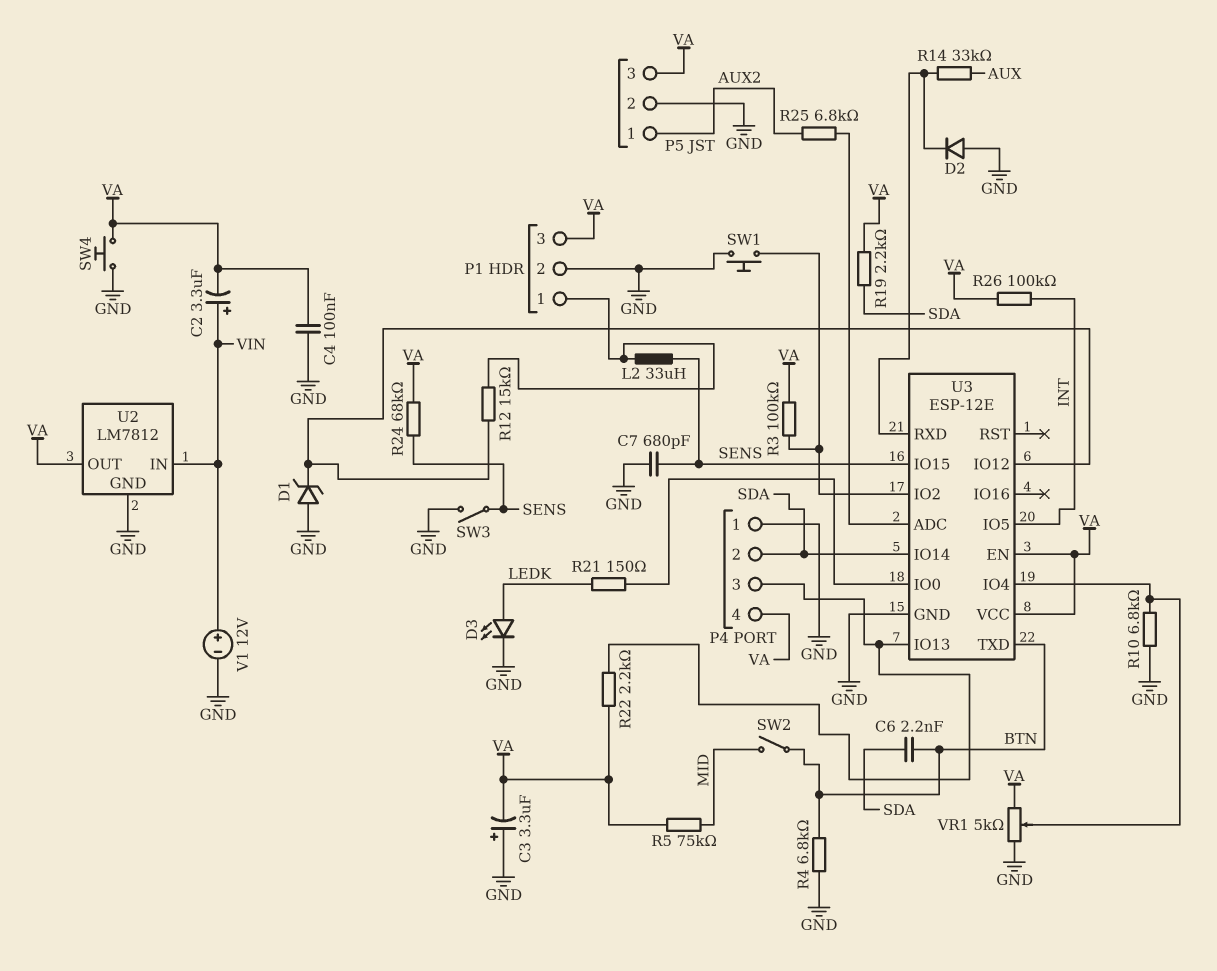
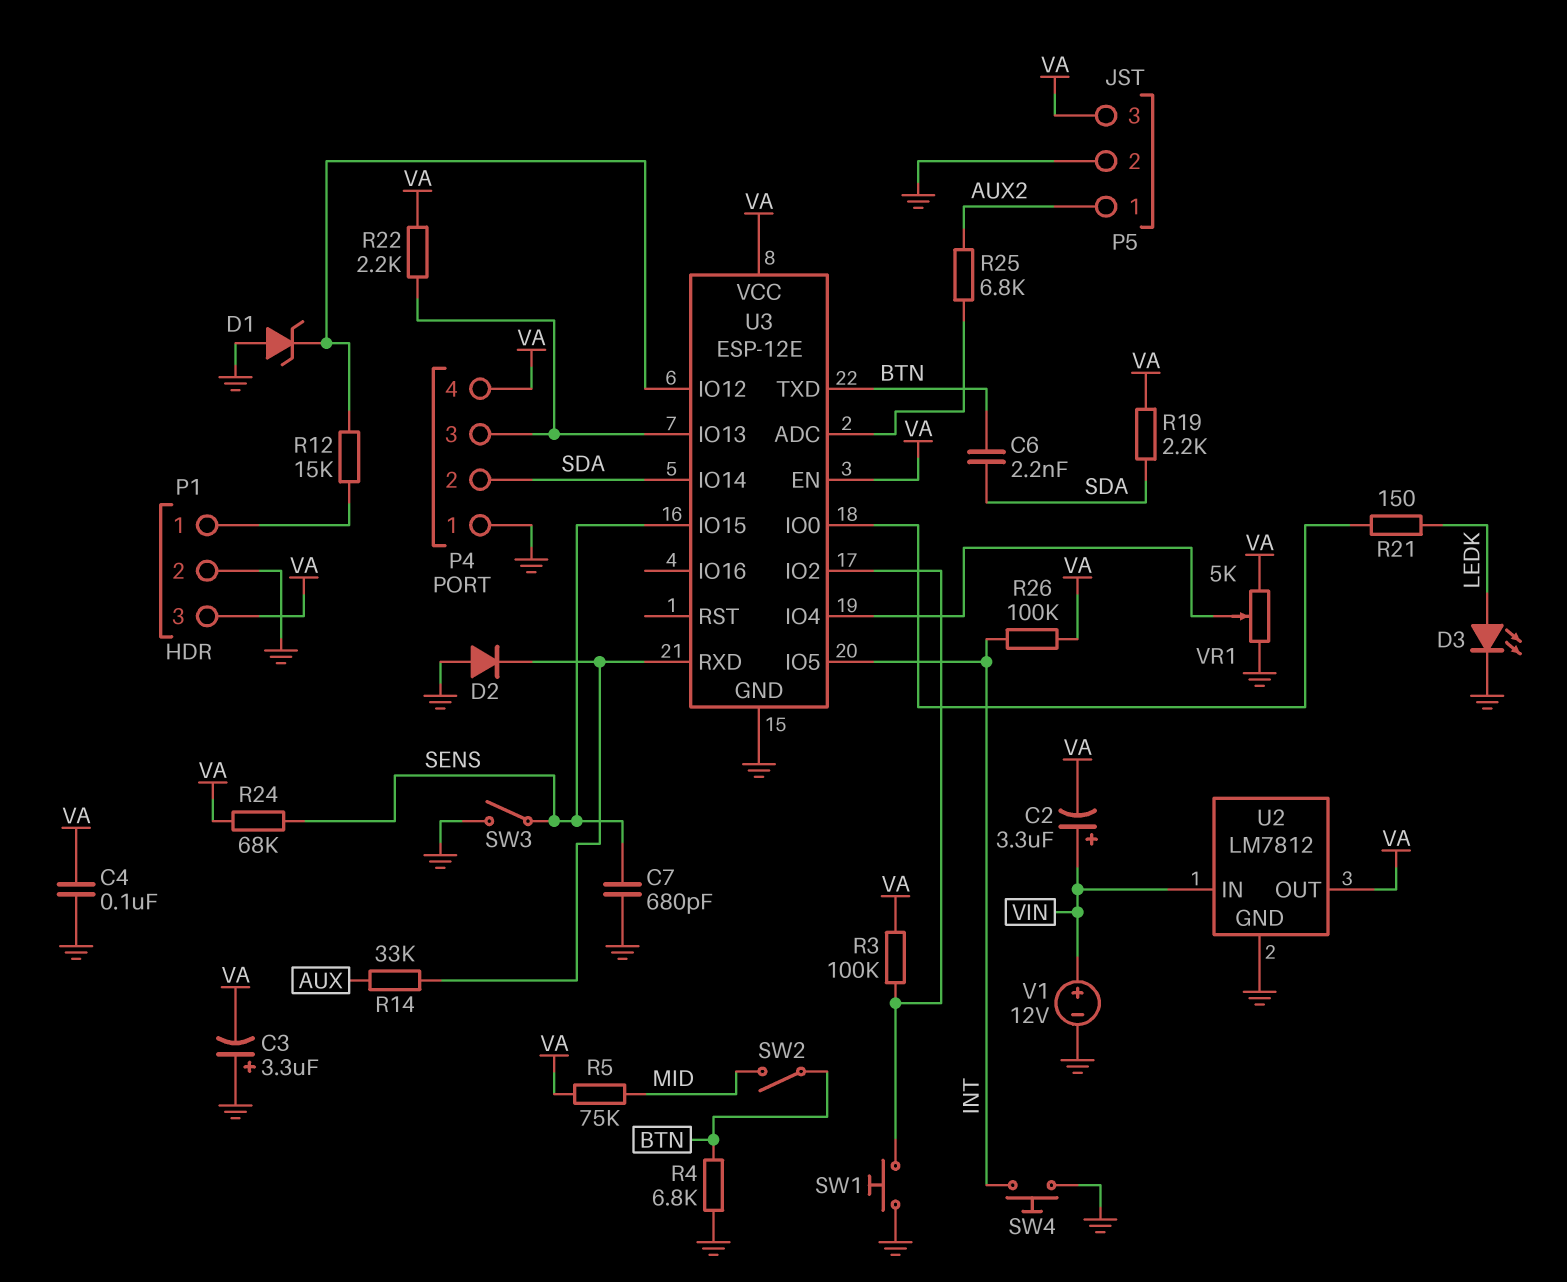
L2: 33uH (P1/1, SENS) -> none
R10: 6.8k (GND, U3/IO4) -> none
SW4: button (GND, VA) -> button (GND, INT)

